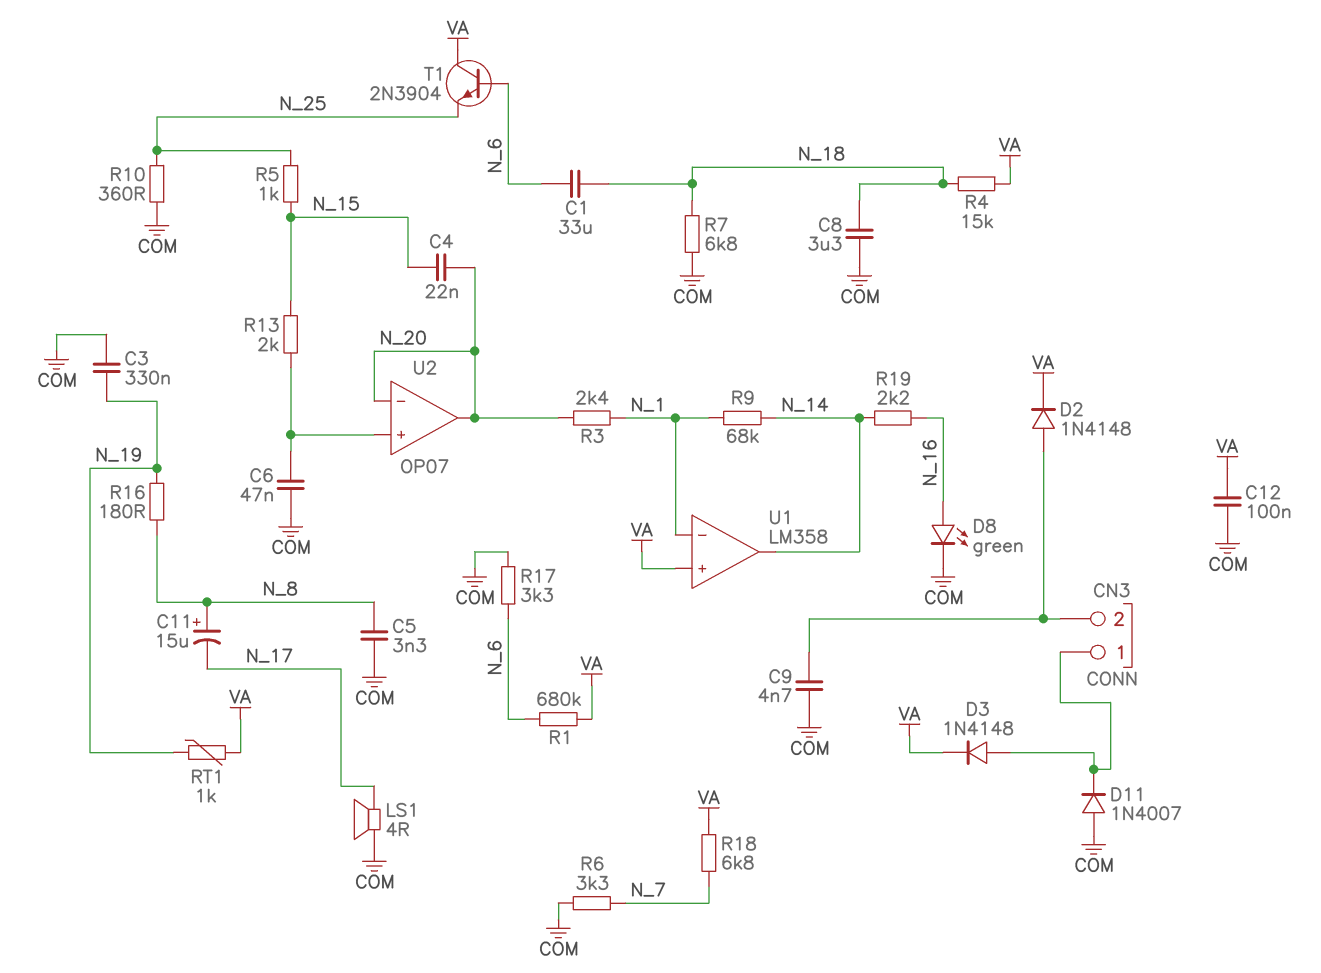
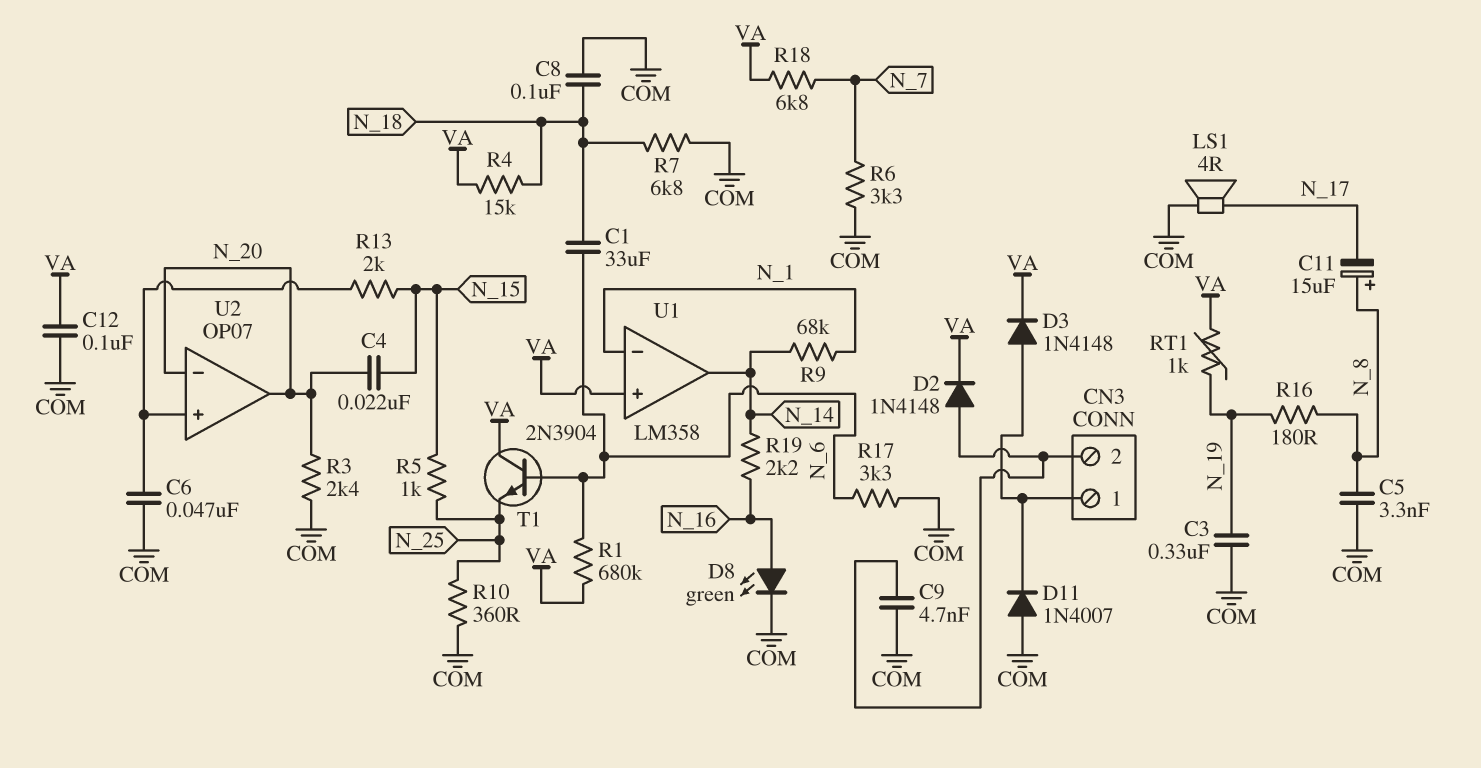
C8: 3.3uF (COM, N_18) -> 100nF (COM, N_18)
R3: 2.4k (N_1, N_20) -> 2.4k (COM, N_20)

